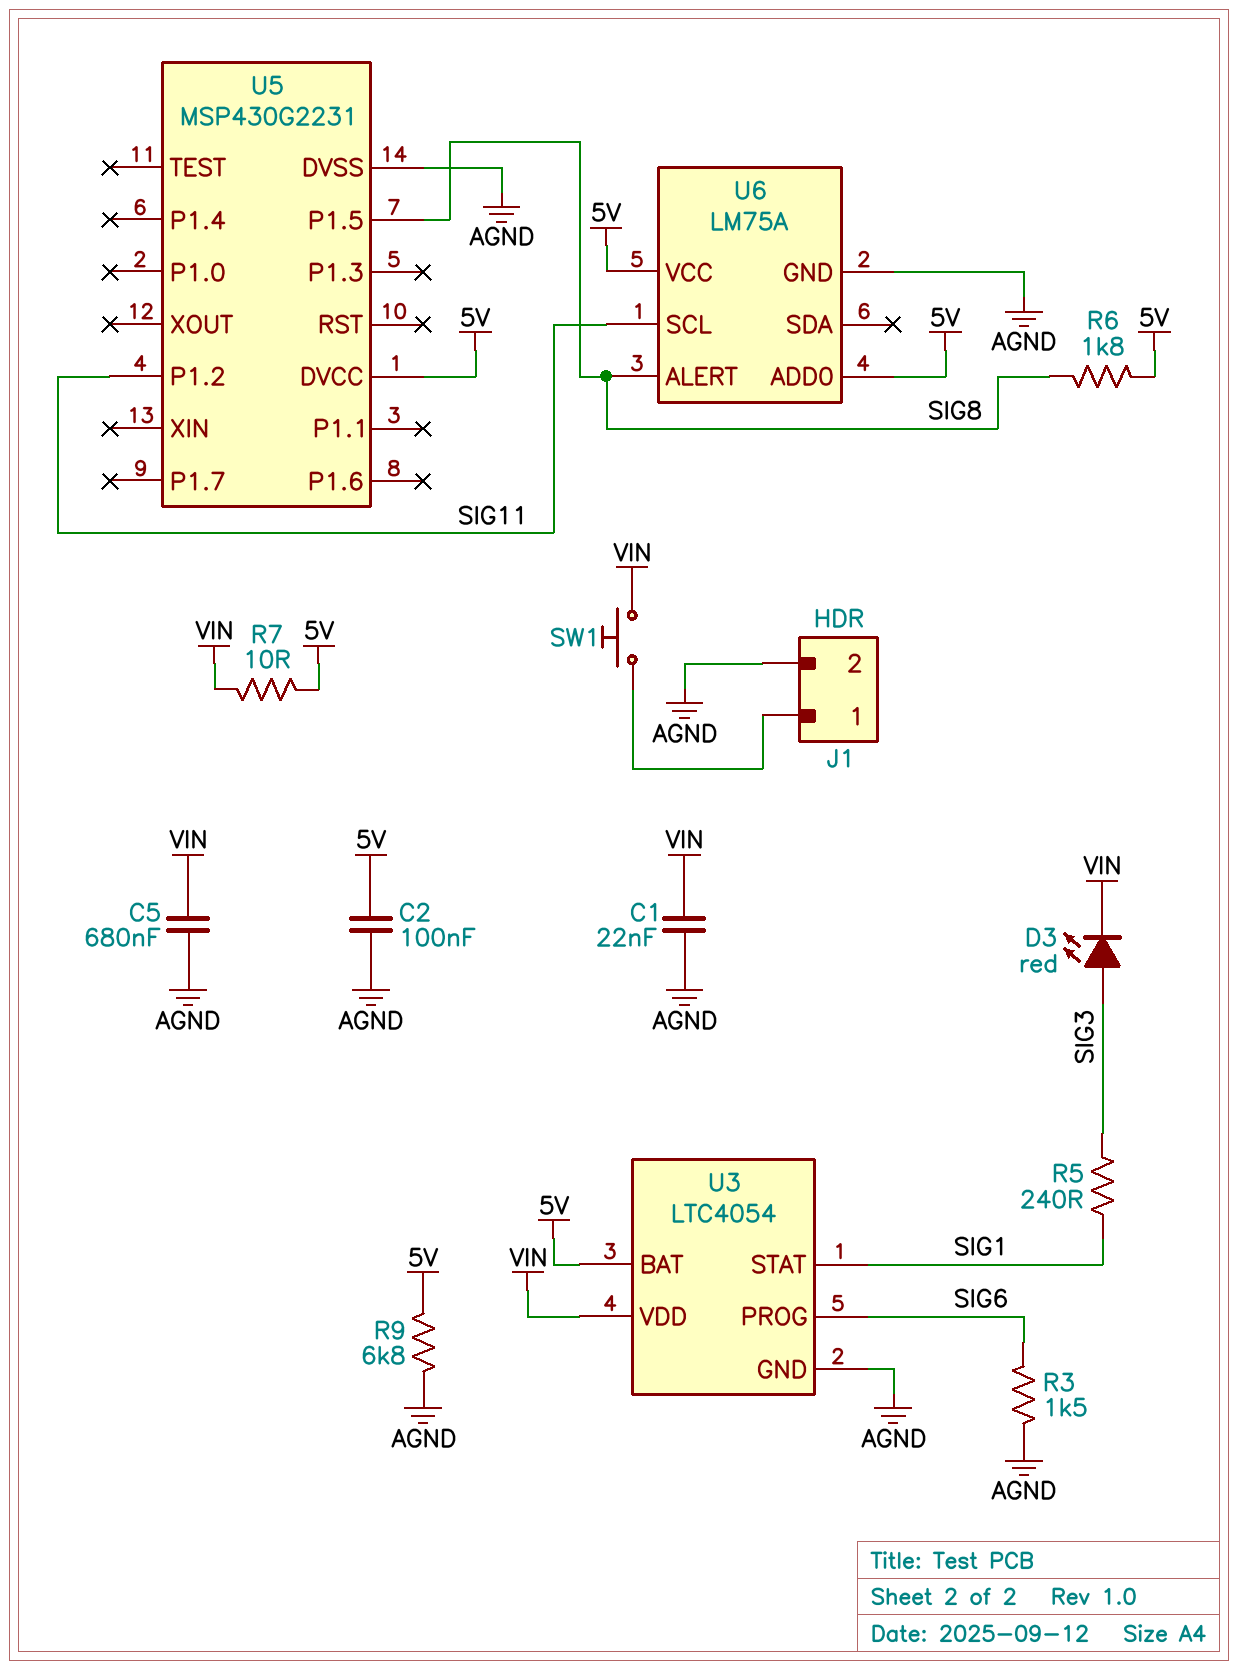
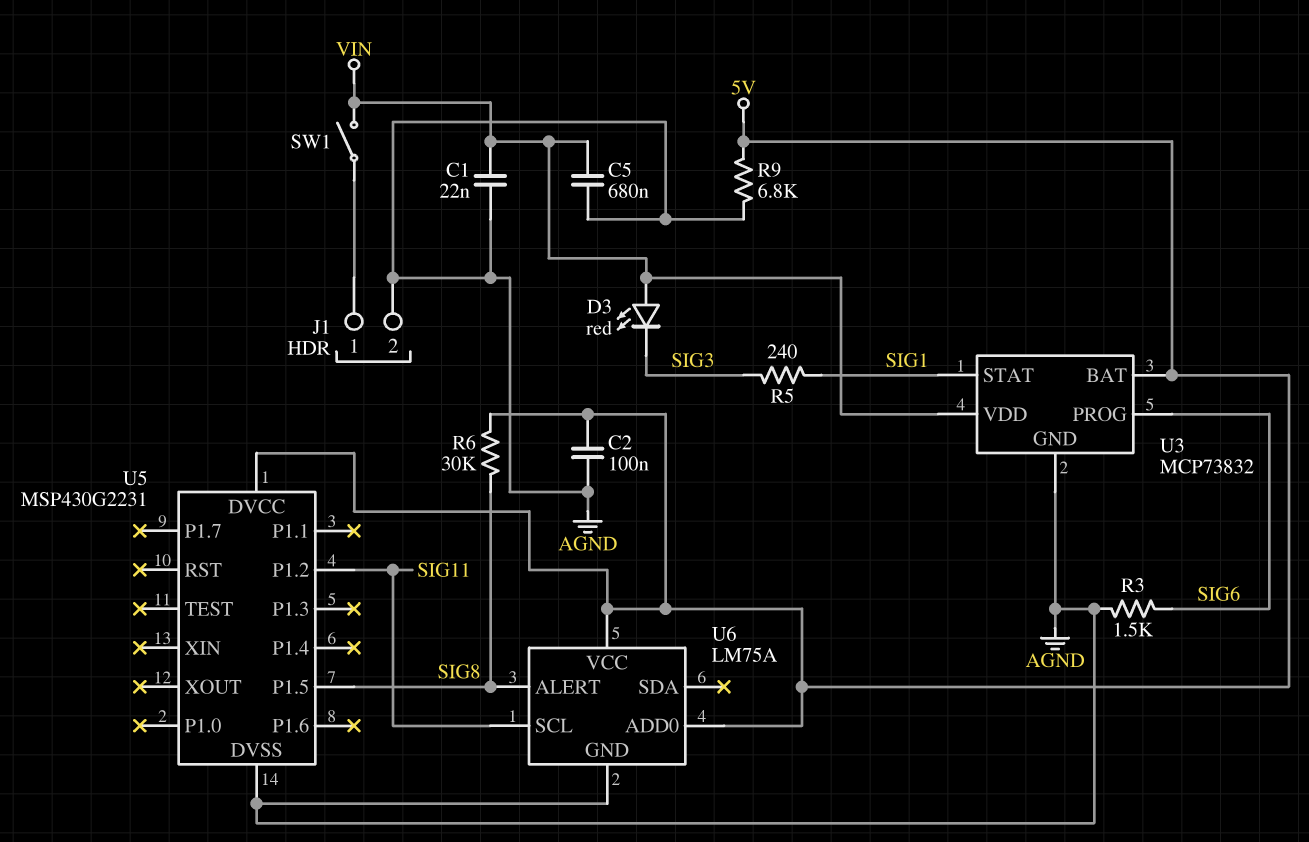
D3: LED red (A SIG3, K VIN) -> LED red (A VIN, K SIG3)
R6: 1.8k (5V, SIG8) -> 30k (5V, SIG8)
R7: 10 (5V, VIN) -> none
SW1: button (J1/1, VIN) -> switch (J1/1, VIN)
U3: LTC4054 -> MCP73832

